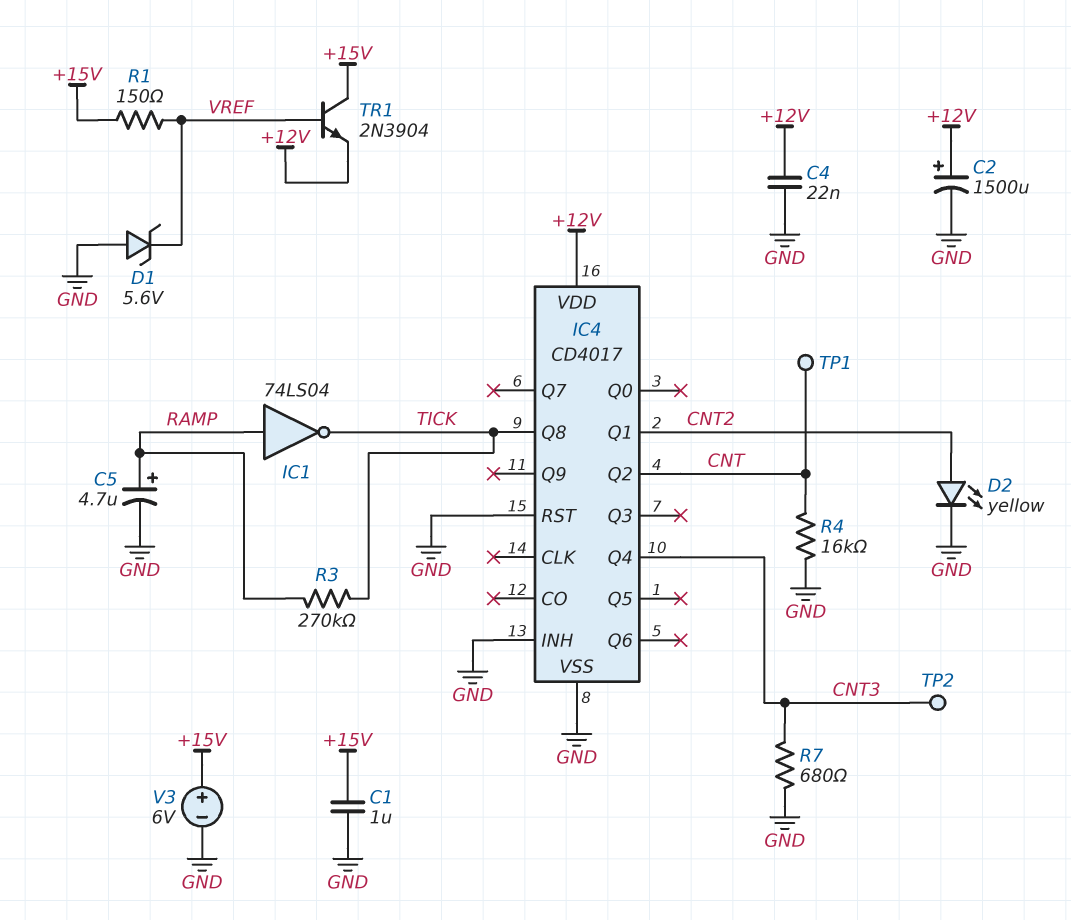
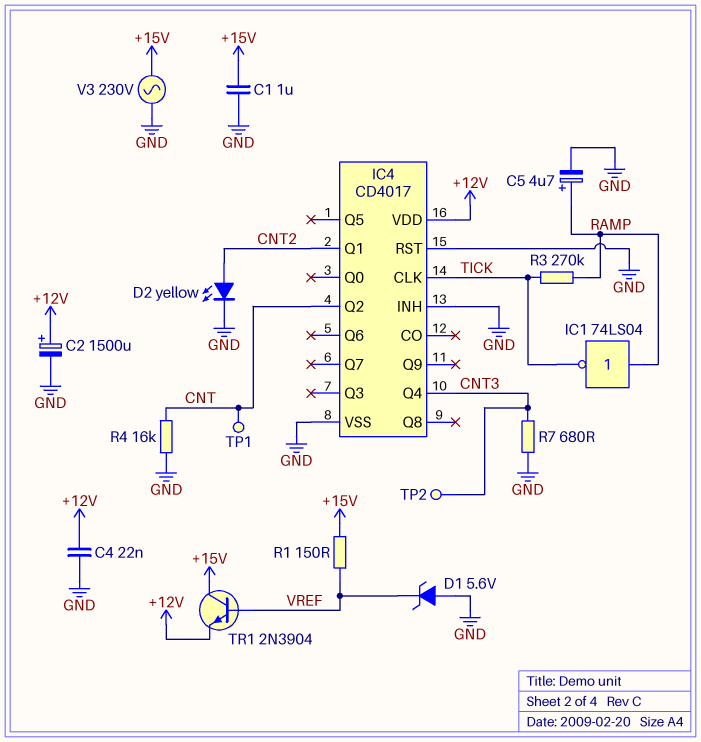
IC4 pin CLK: none -> TICK
IC4 pin Q8: TICK -> none
V3: 6V (plus +15V, minus GND) -> AC 230V (+15V, GND)

